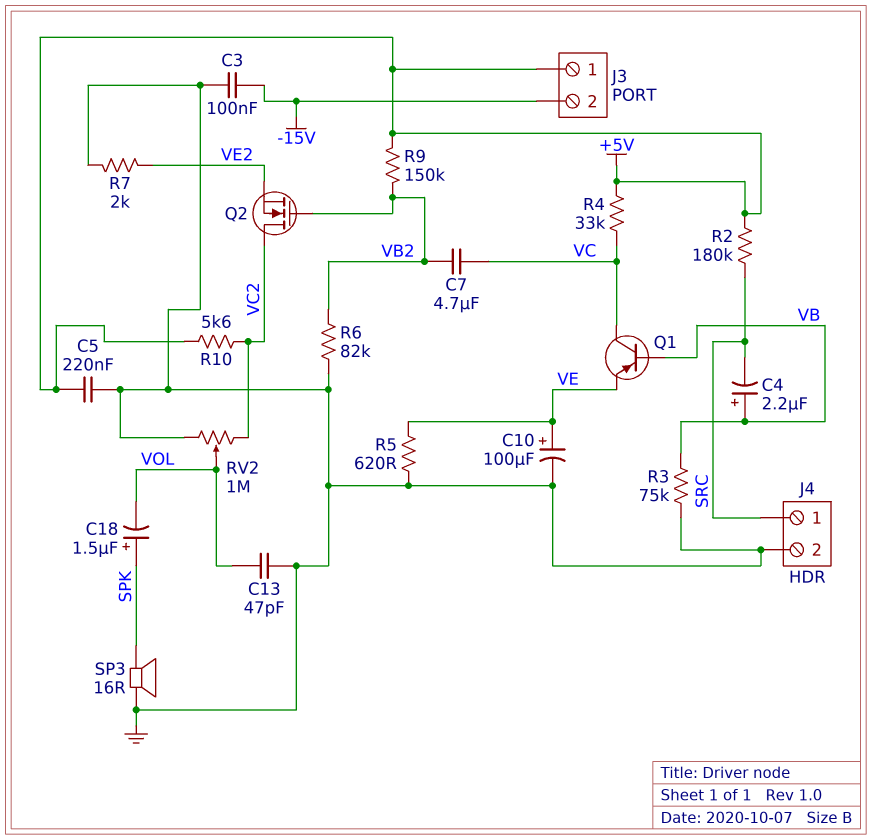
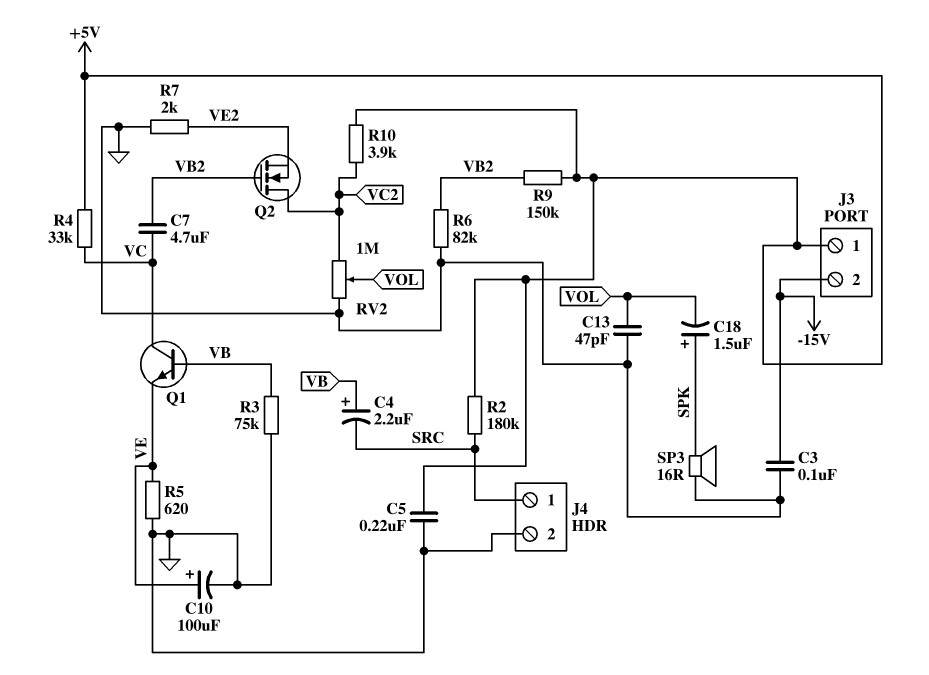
Q1: PNP (B VB, C VC, E VE) -> NPN (B VB, C VC, E VE)
R10: 5.6k (+5V, VC2) -> 3.9k (+5V, VC2)

